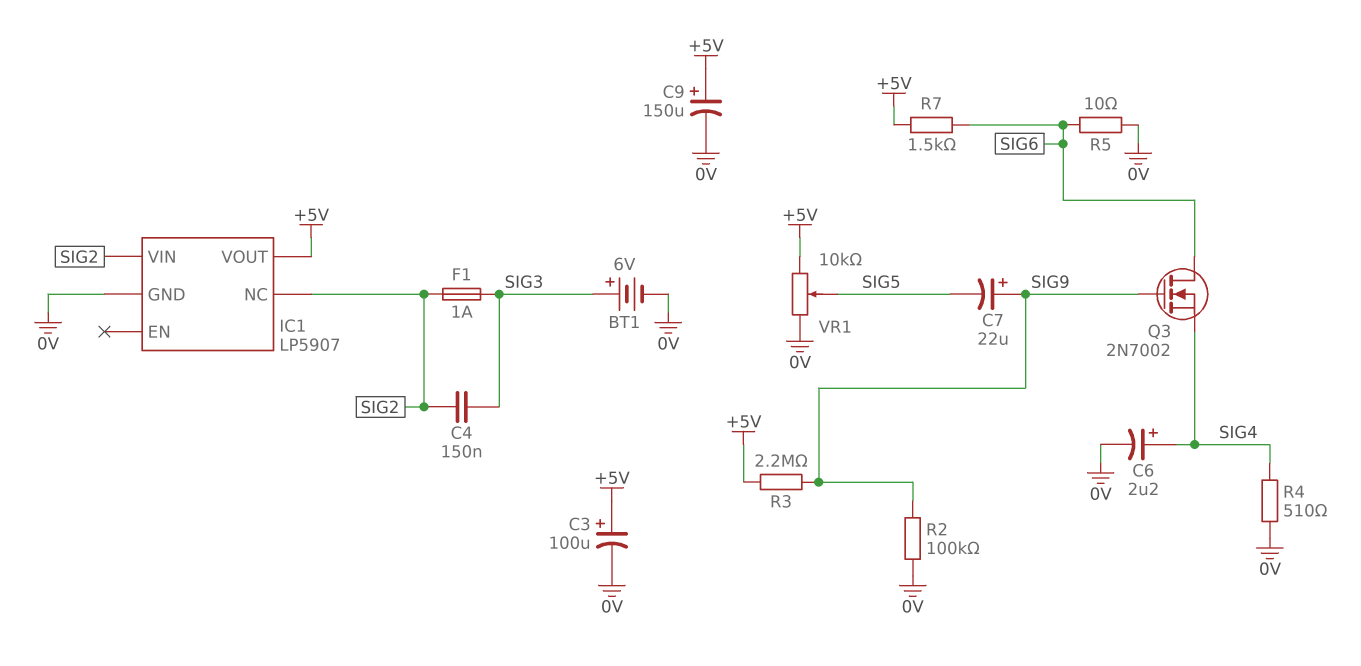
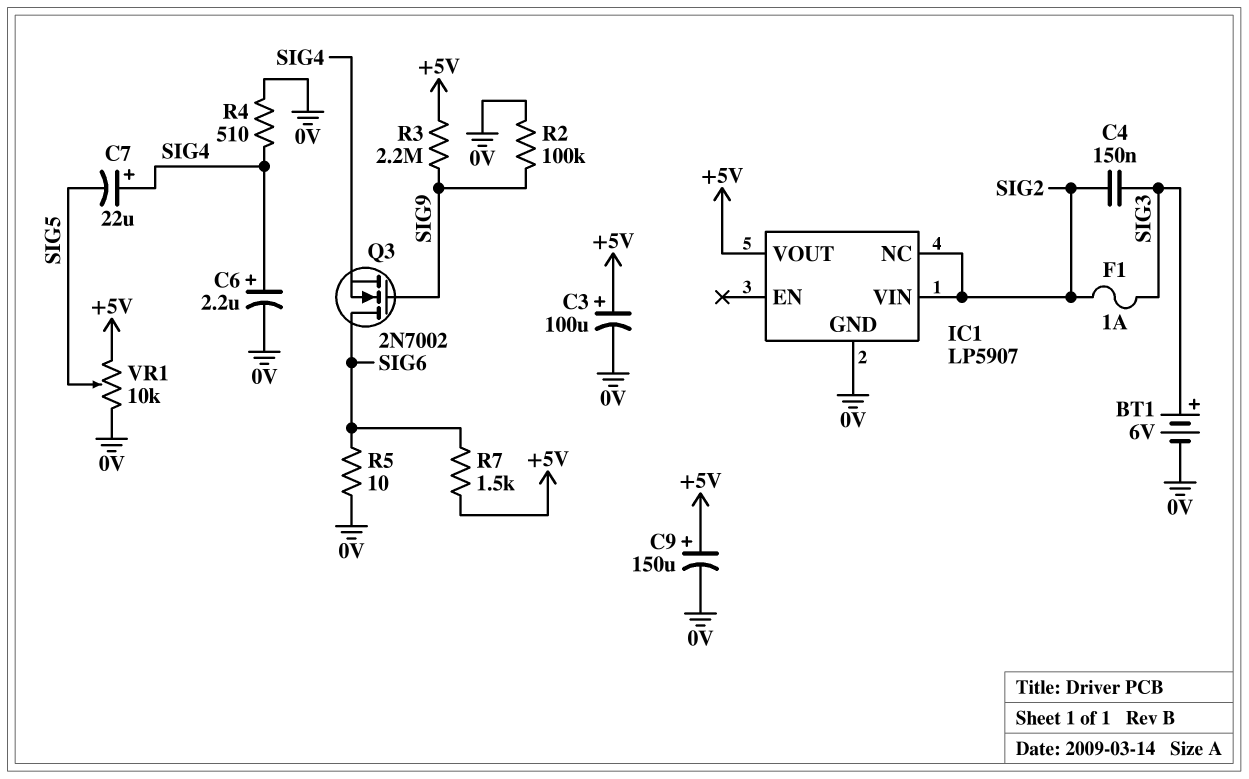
C7: 22uF (plus SIG9, minus SIG5) -> 22uF (plus SIG4, minus SIG5)

